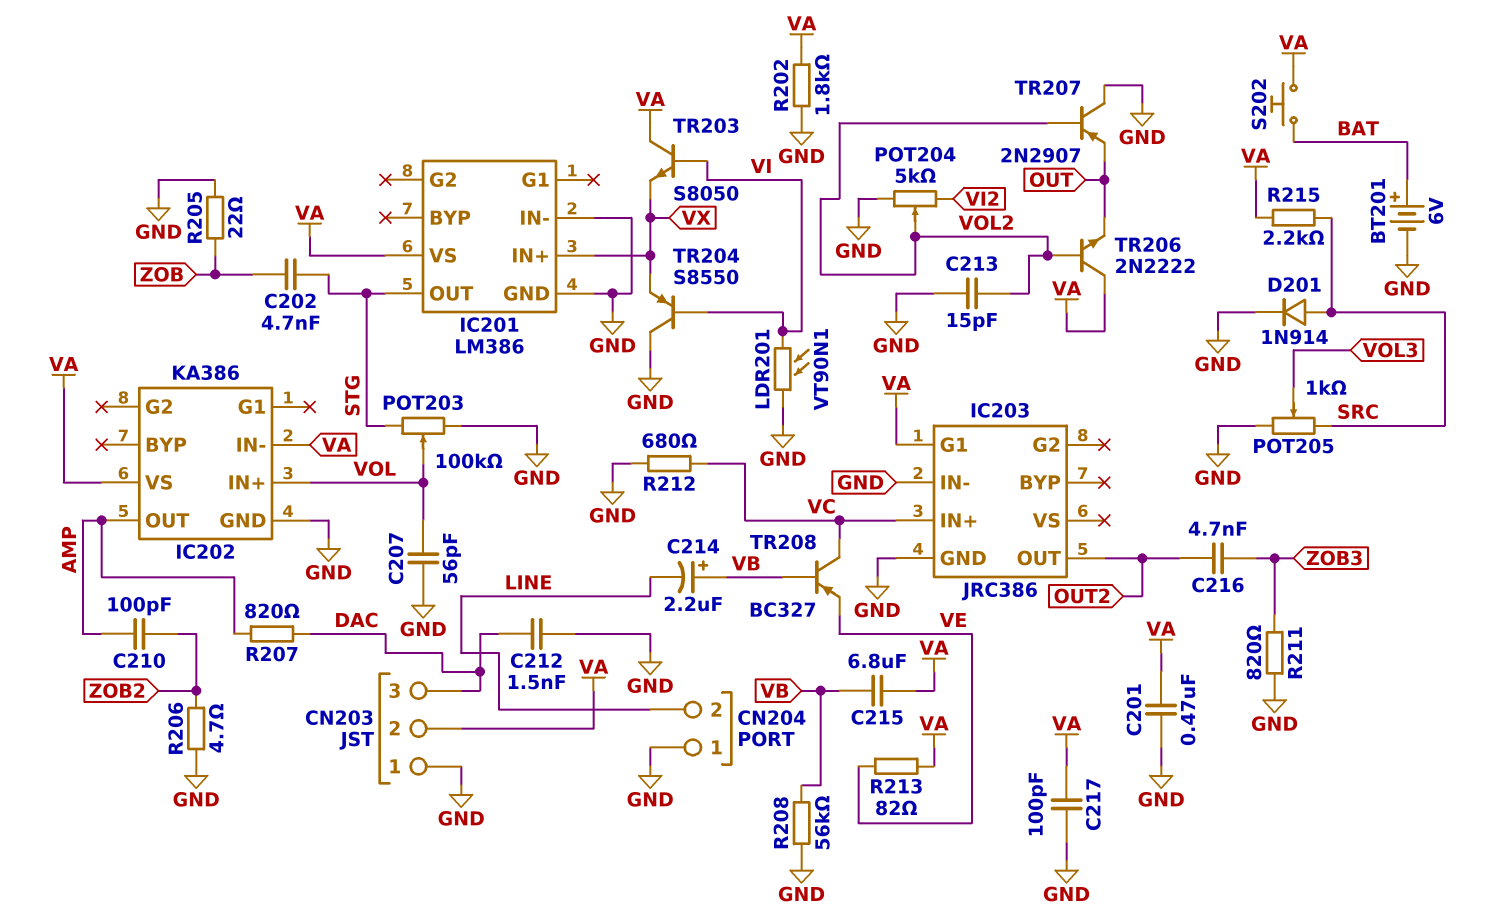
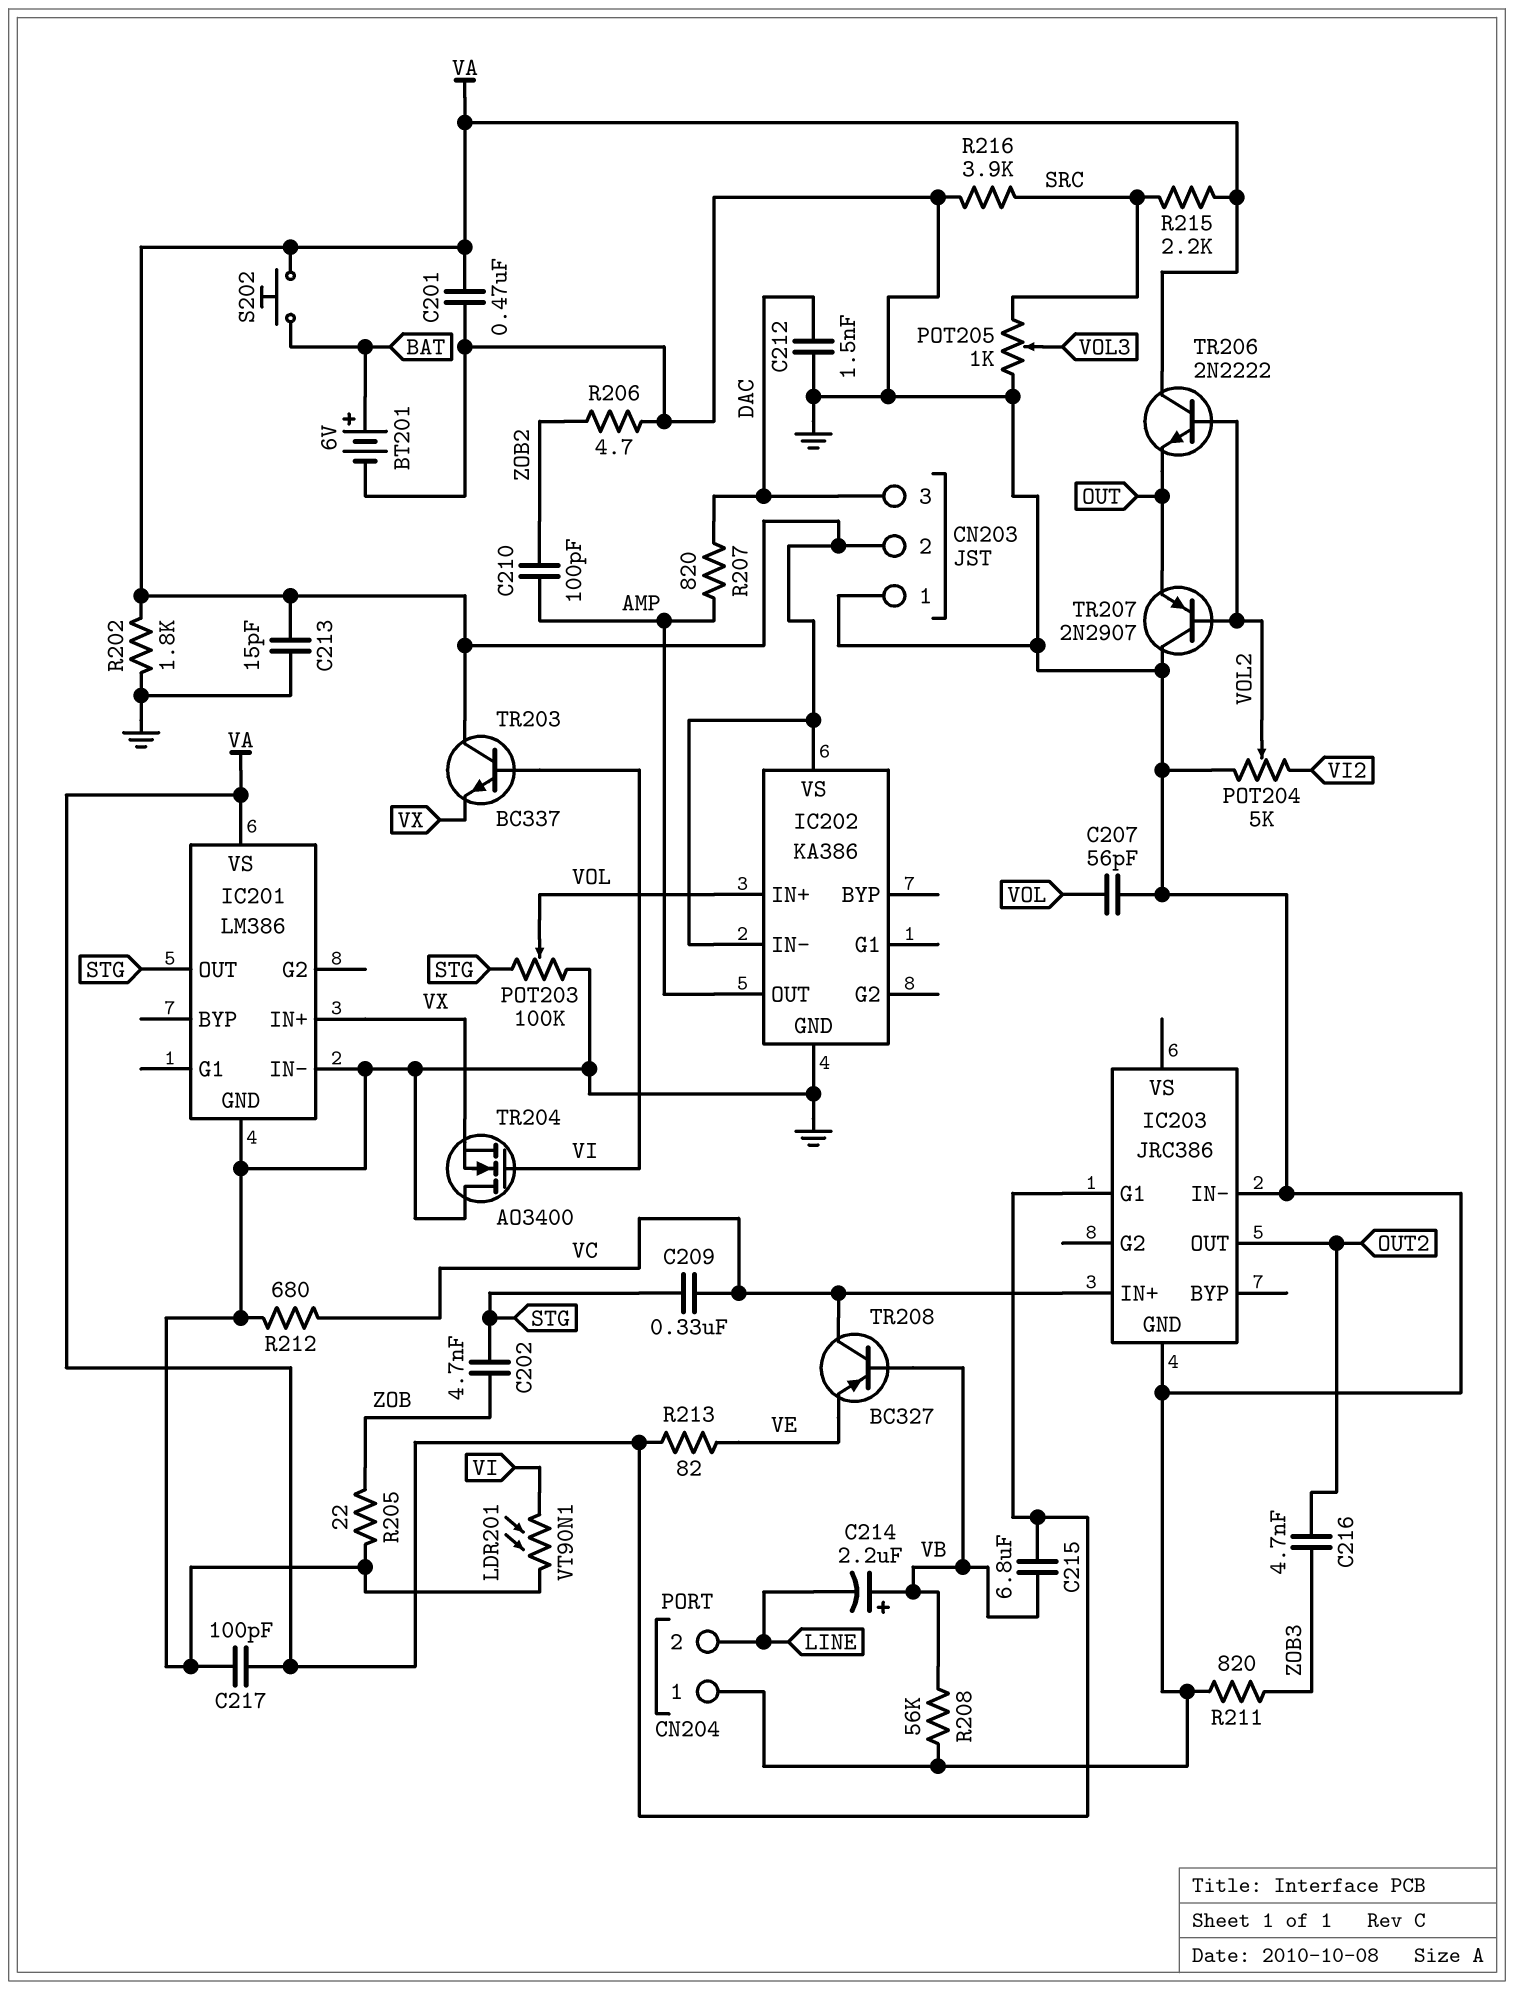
C209: none -> 330nF (STG, VC)
C213: 15pF (GND, VOL2) -> 15pF (GND, VA)
D201: diode 1N914 (A SRC, K GND) -> none
R216: none -> 3.9k (GND, SRC)
TR203: NPN S8050 (B VI, C VA, E VX) -> NPN BC337 (B VI, C VA, E VX)
TR204: PNP S8550 (B VI, C GND, E VX) -> NMOS AO3400 (G VI, D GND, S VX)

